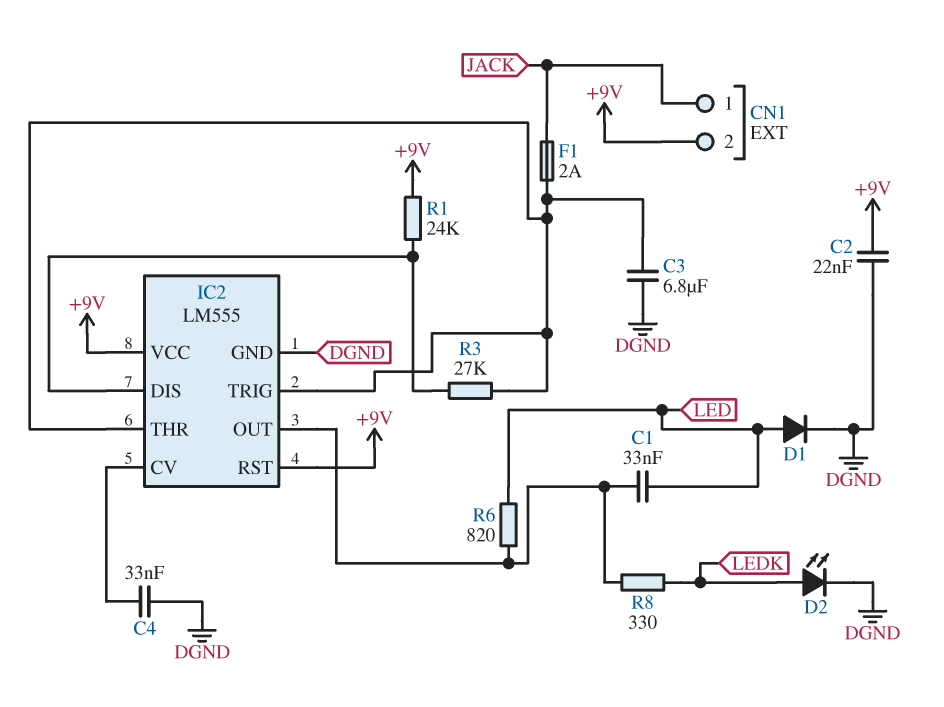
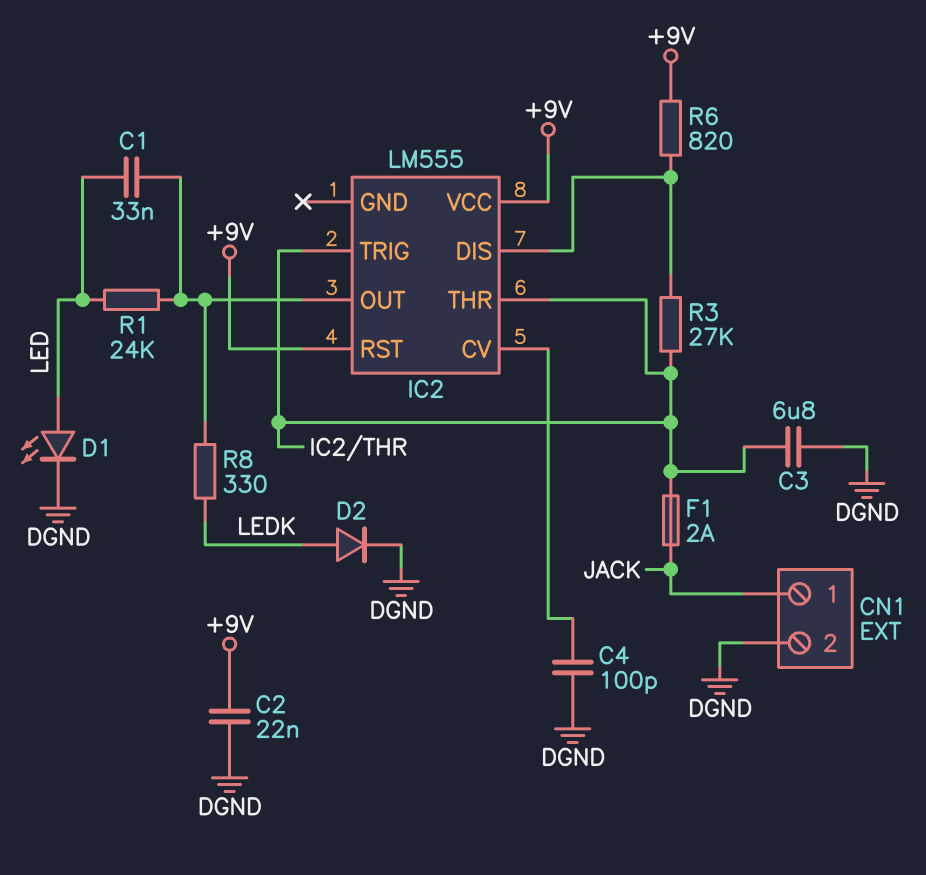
C4: 33nF (DGND, IC2/CV) -> 100pF (DGND, IC2/CV)
CN1 pin 2: +9V -> DGND
D1: diode (A LED, K DGND) -> LED (A LED, K DGND)
D2: LED (A LEDK, K DGND) -> diode (A LEDK, K DGND)
IC2 pin GND: DGND -> none
R1: 24k (+9V, IC2/DIS) -> 24k (IC2/OUT, LED)
R6: 820 (IC2/OUT, LED) -> 820 (+9V, IC2/DIS)

